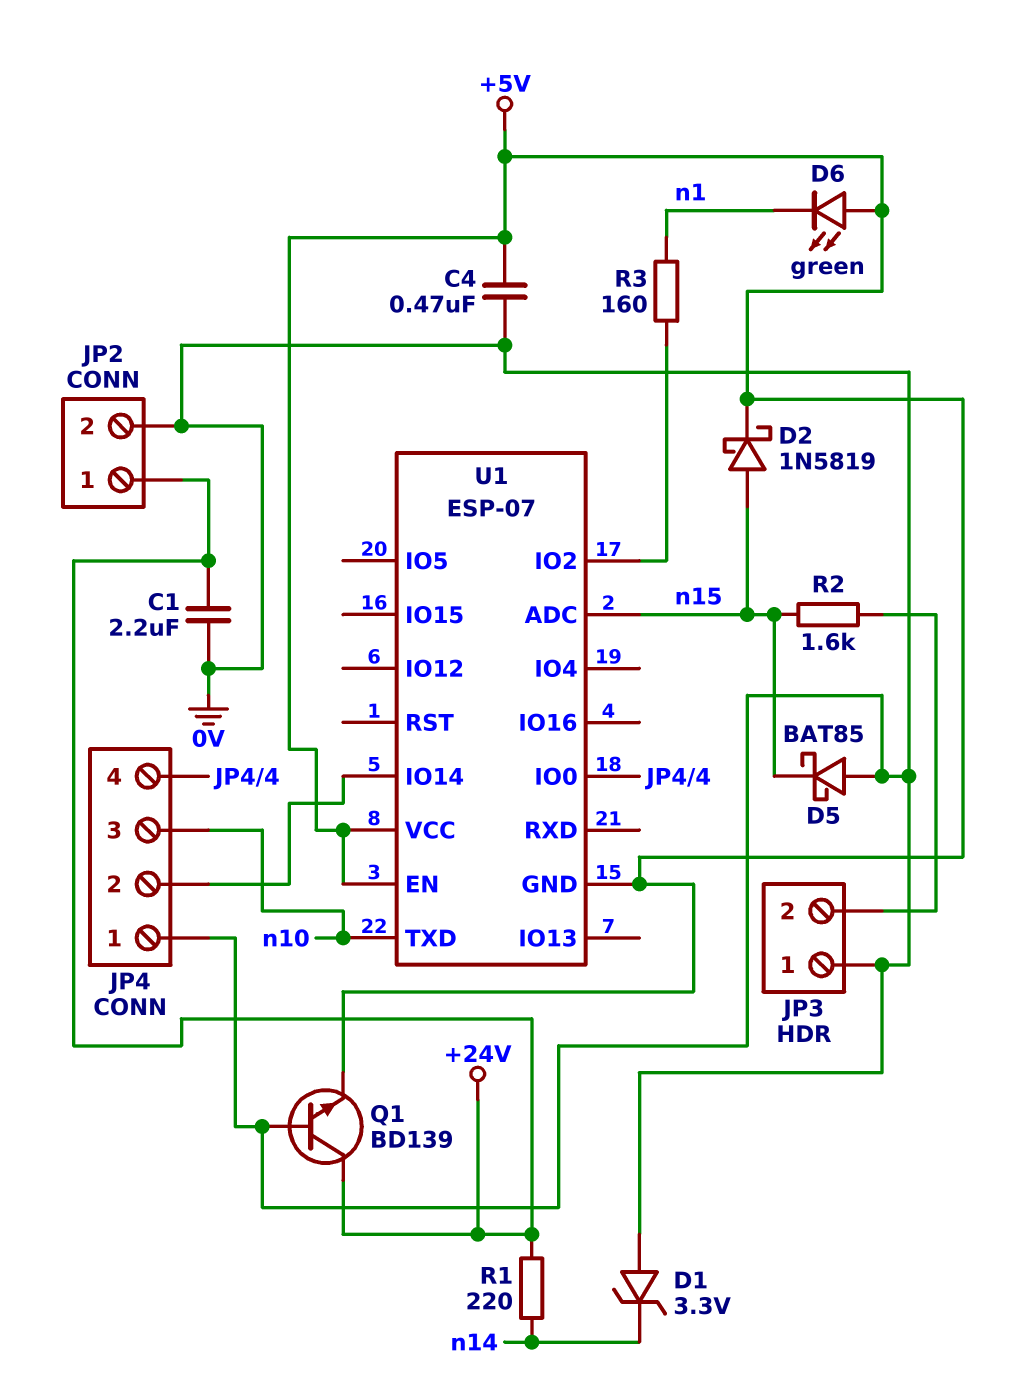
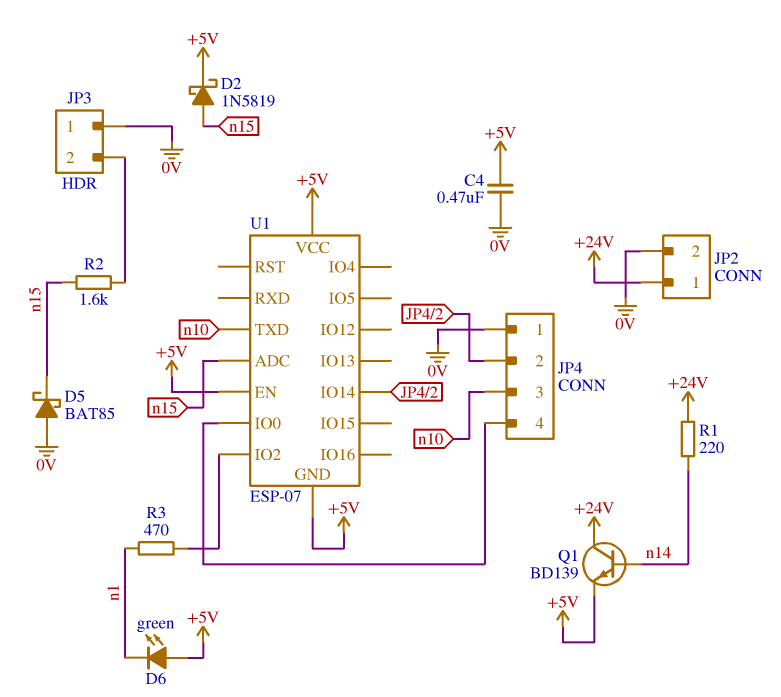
C1: 2.2uF (+24V, 0V) -> none
D1: zener 3.3V (A 0V, K n14) -> none
Q1: NPN BD139 (B 0V, C +24V, E +5V) -> NPN BD139 (B n14, C +24V, E +5V)
R3: 160 (U1/IO2, n1) -> 470 (U1/IO2, n1)

